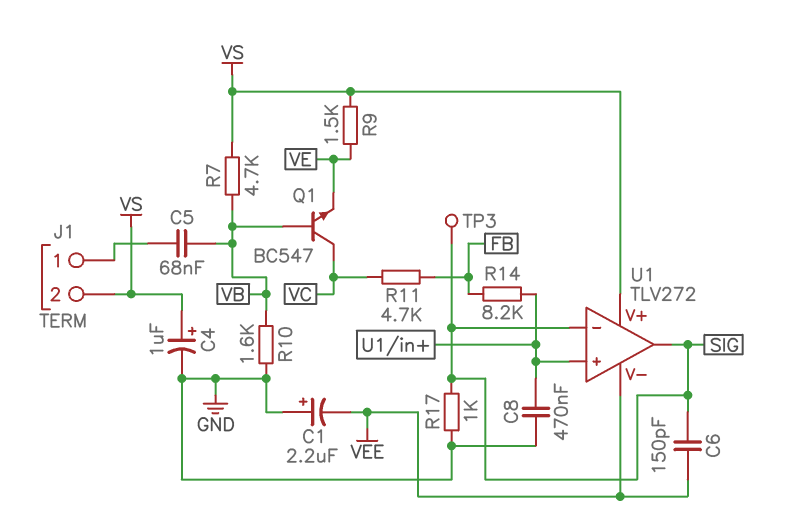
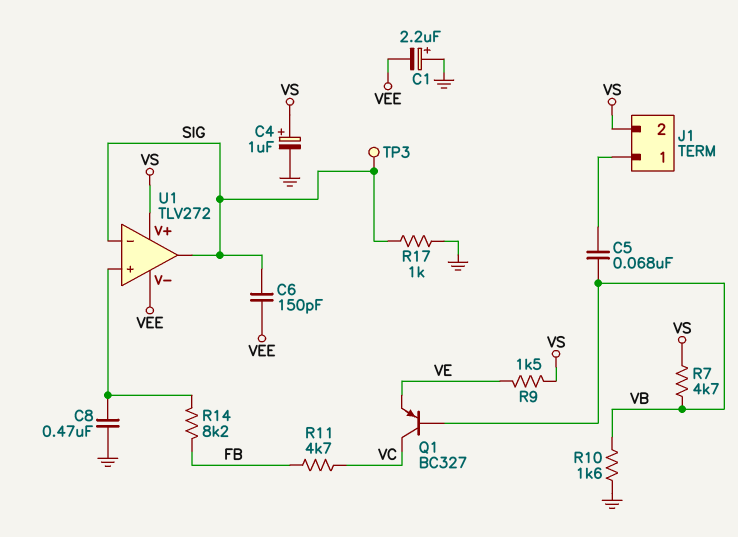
Q1: NPN BC547 (B VB, C VC, E VE) -> PNP BC327 (B VB, C VC, E VE)

